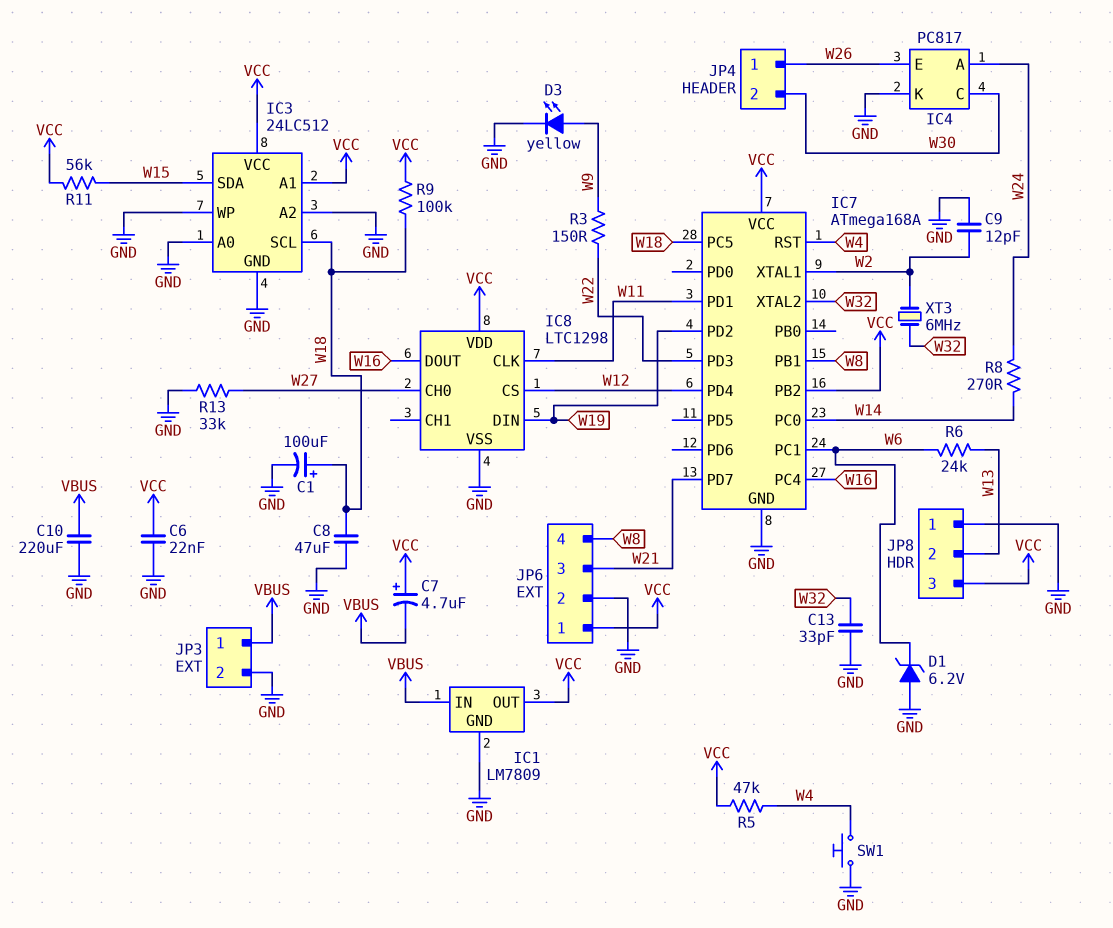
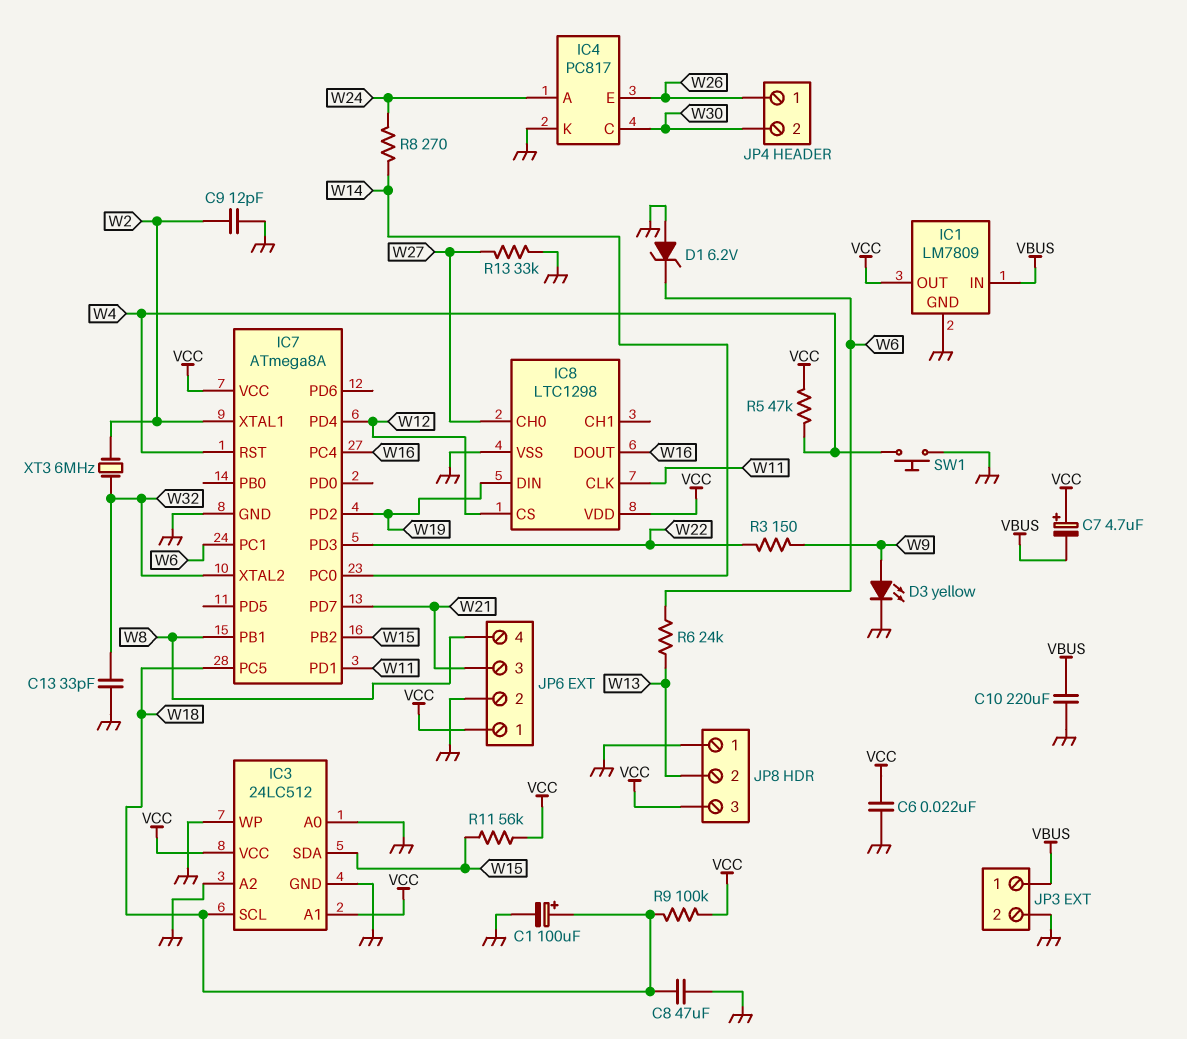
IC7: ATmega168A -> ATmega8A
IC7 pin PB2: VCC -> W15

